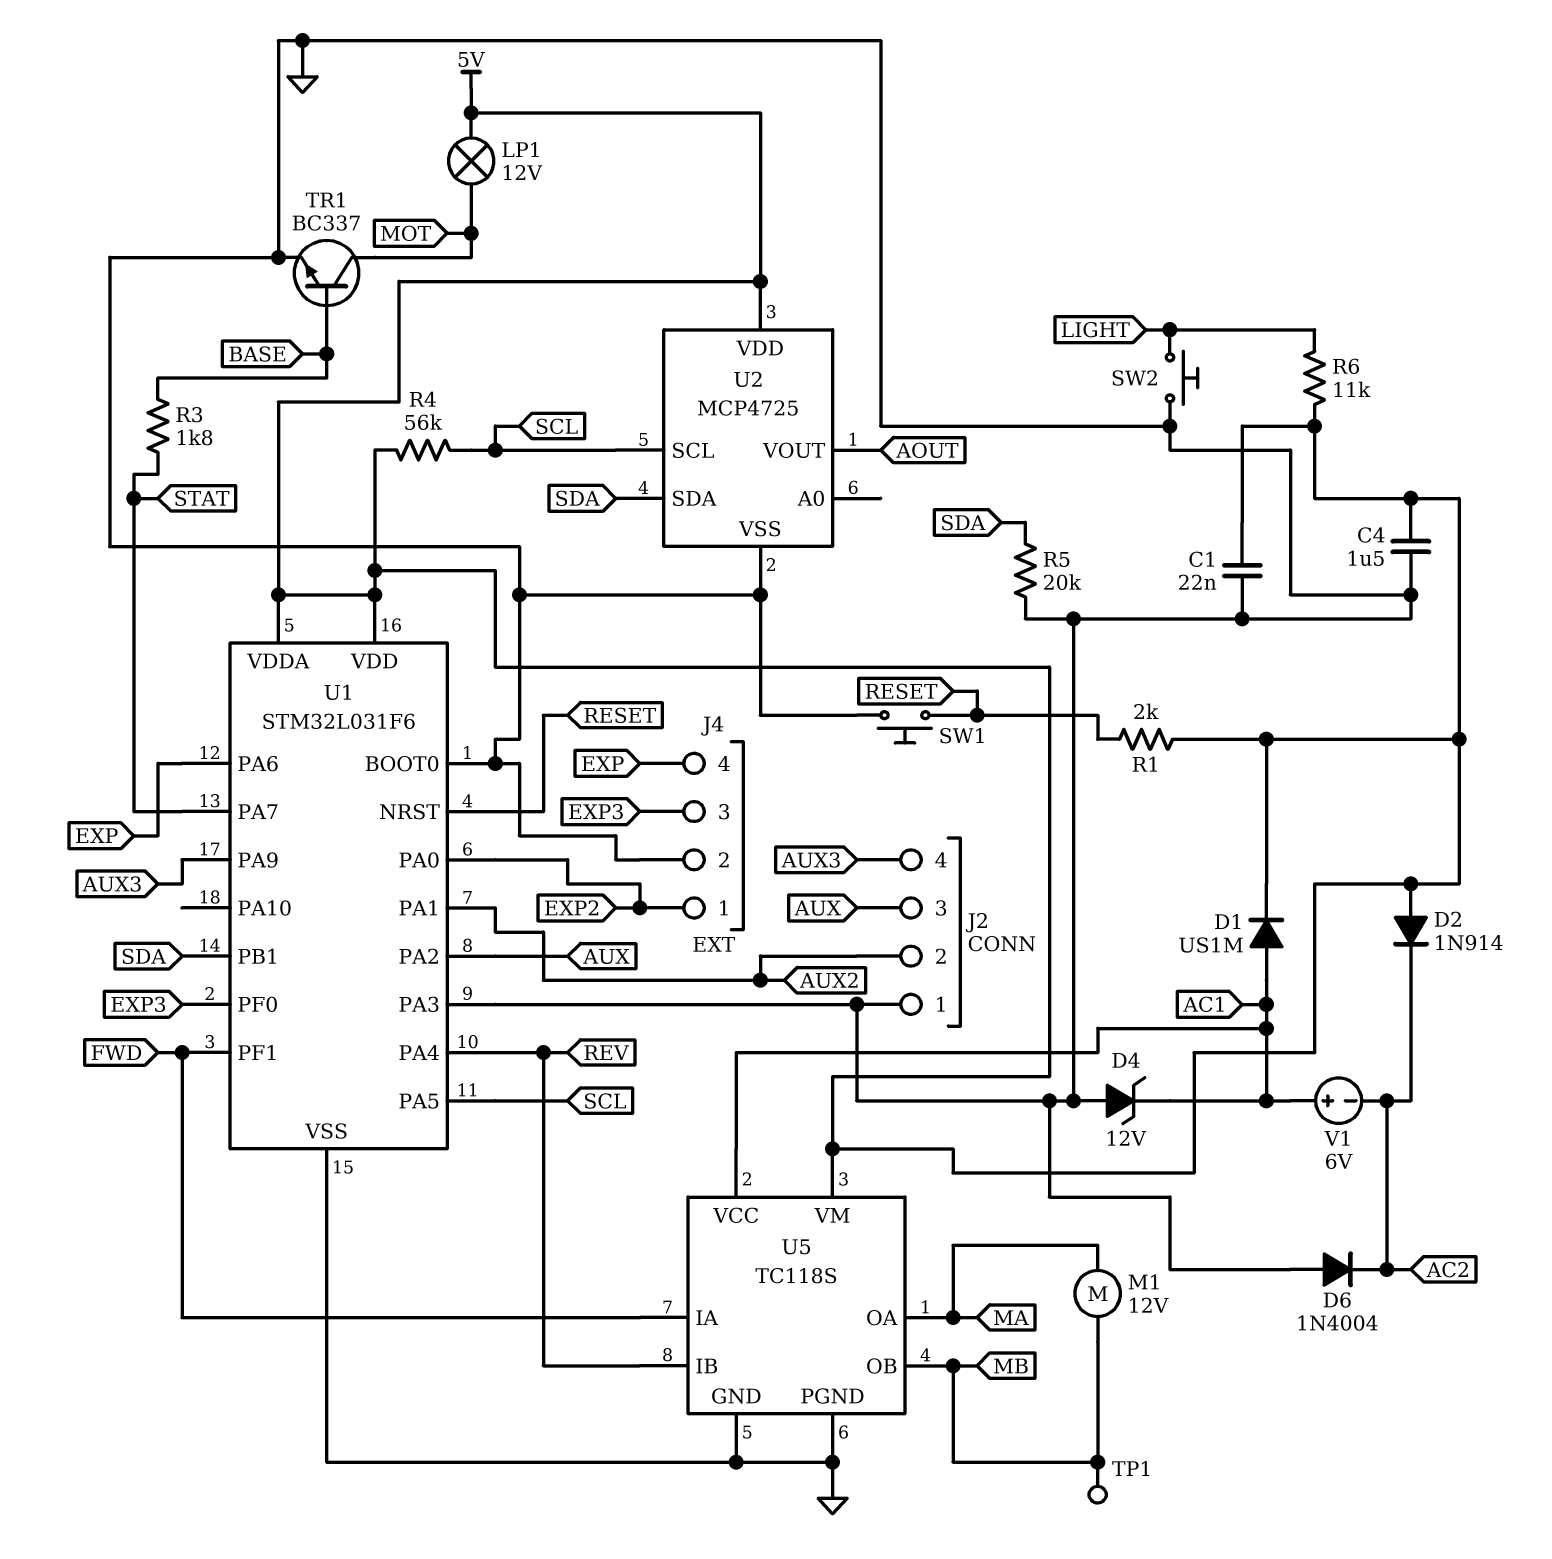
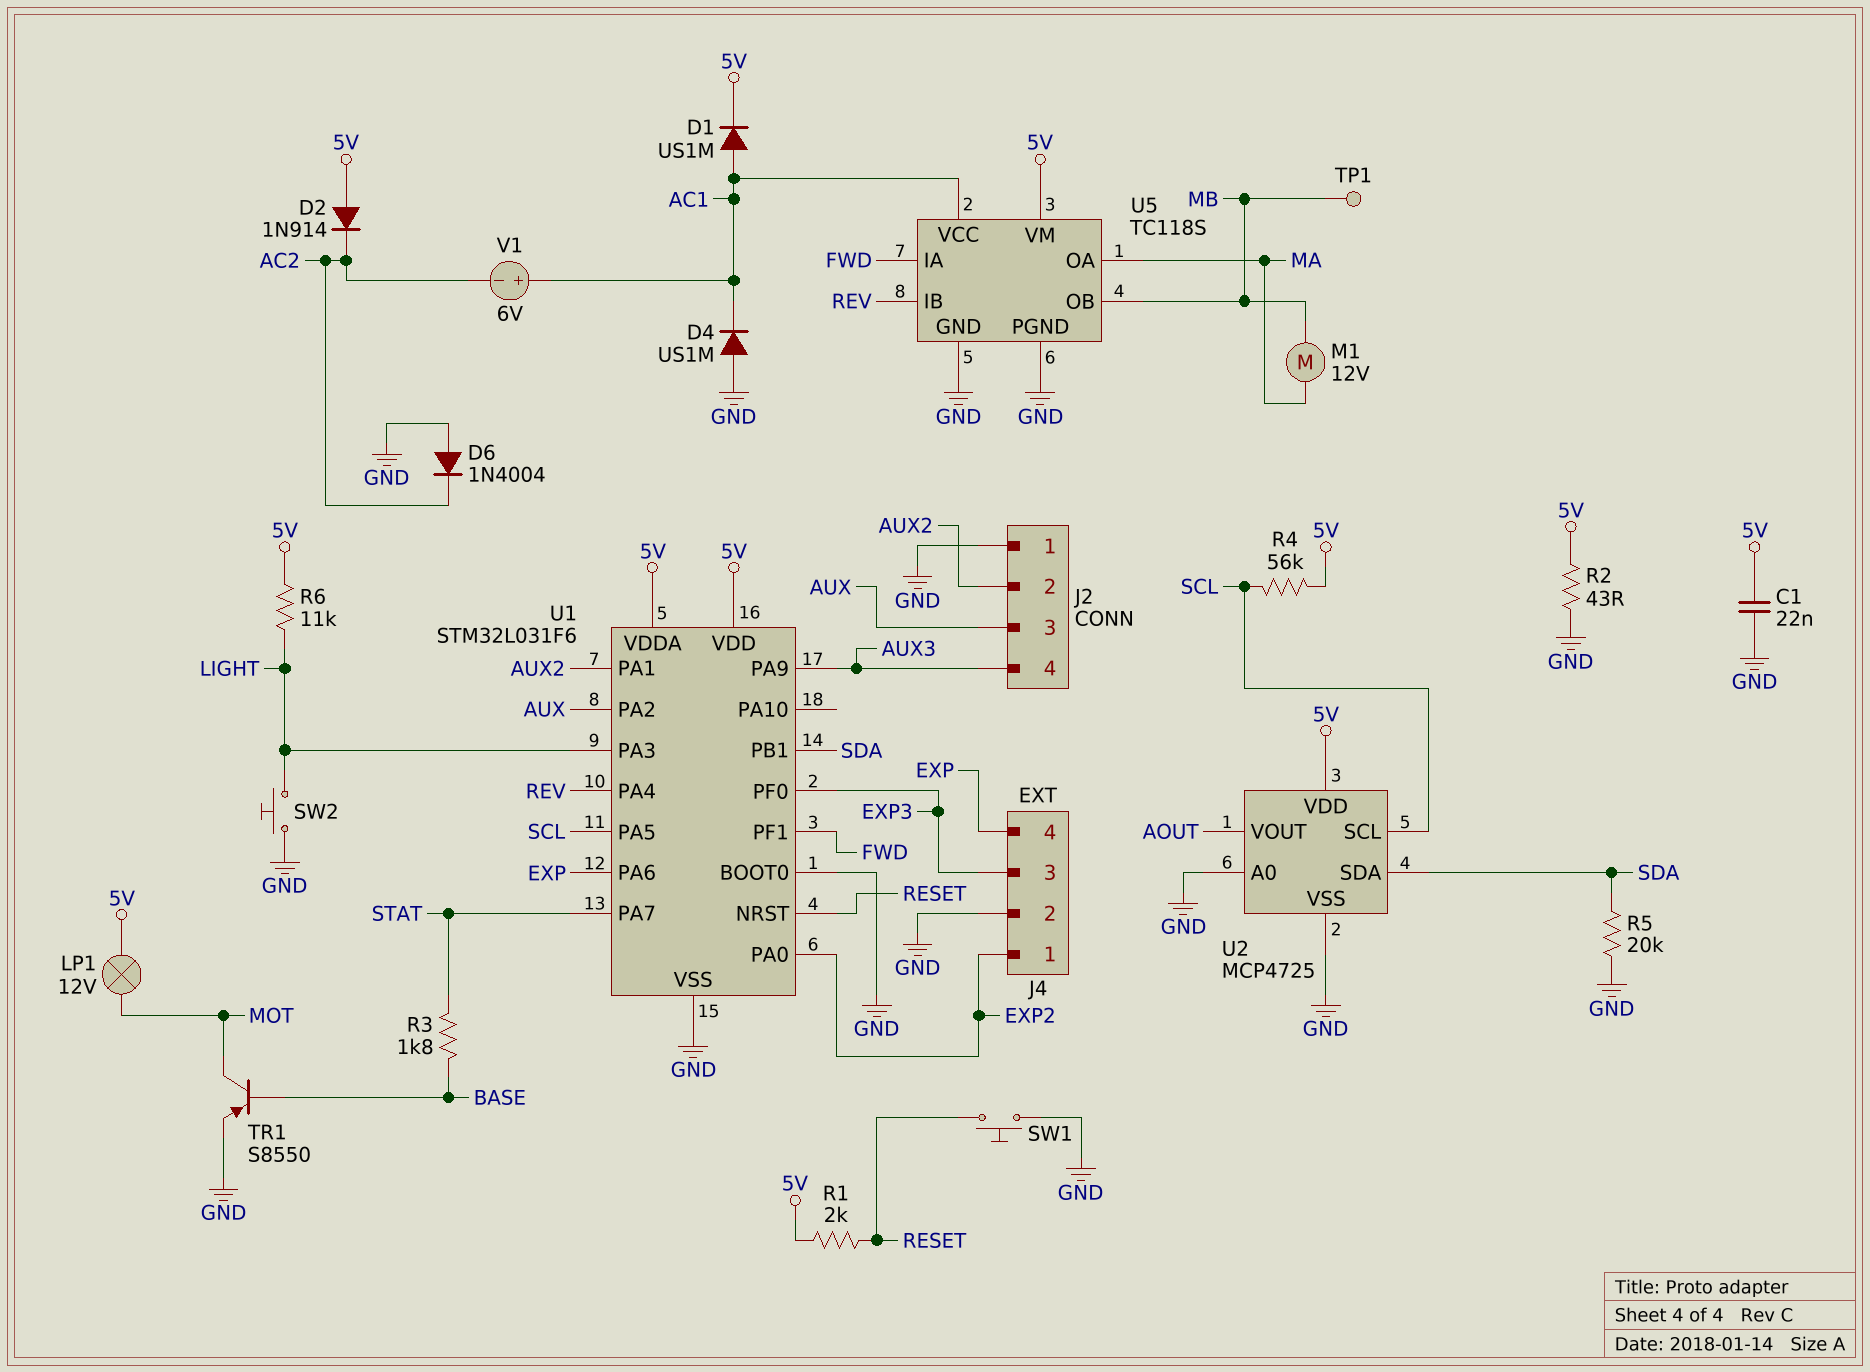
C4: 1.5uF (5V, GND) -> none
D4: zener 12V (A GND, K AC1) -> diode US1M (A GND, K AC1)
R2: none -> 43 (5V, GND)
TR1: NPN BC337 (B BASE, C MOT, E GND) -> PNP S8550 (B BASE, C MOT, E GND)
U1 pin PA3: GND -> LIGHT
U2 pin A0: none -> GND

